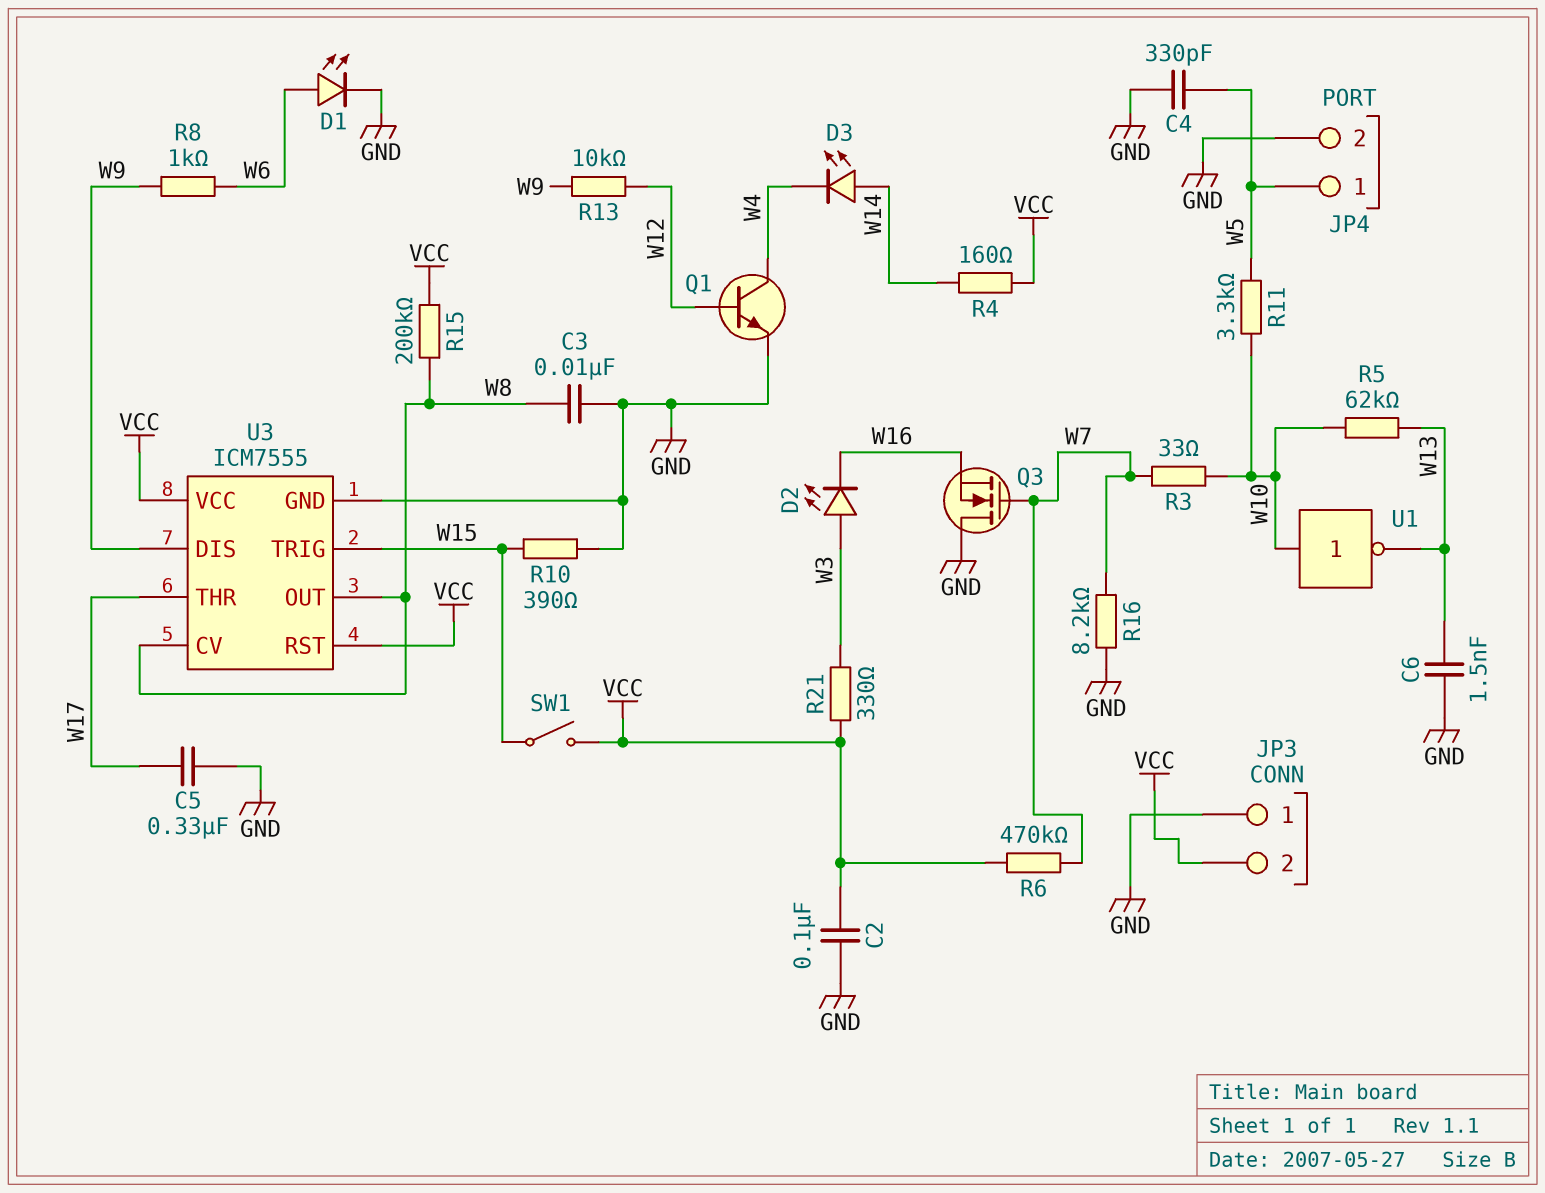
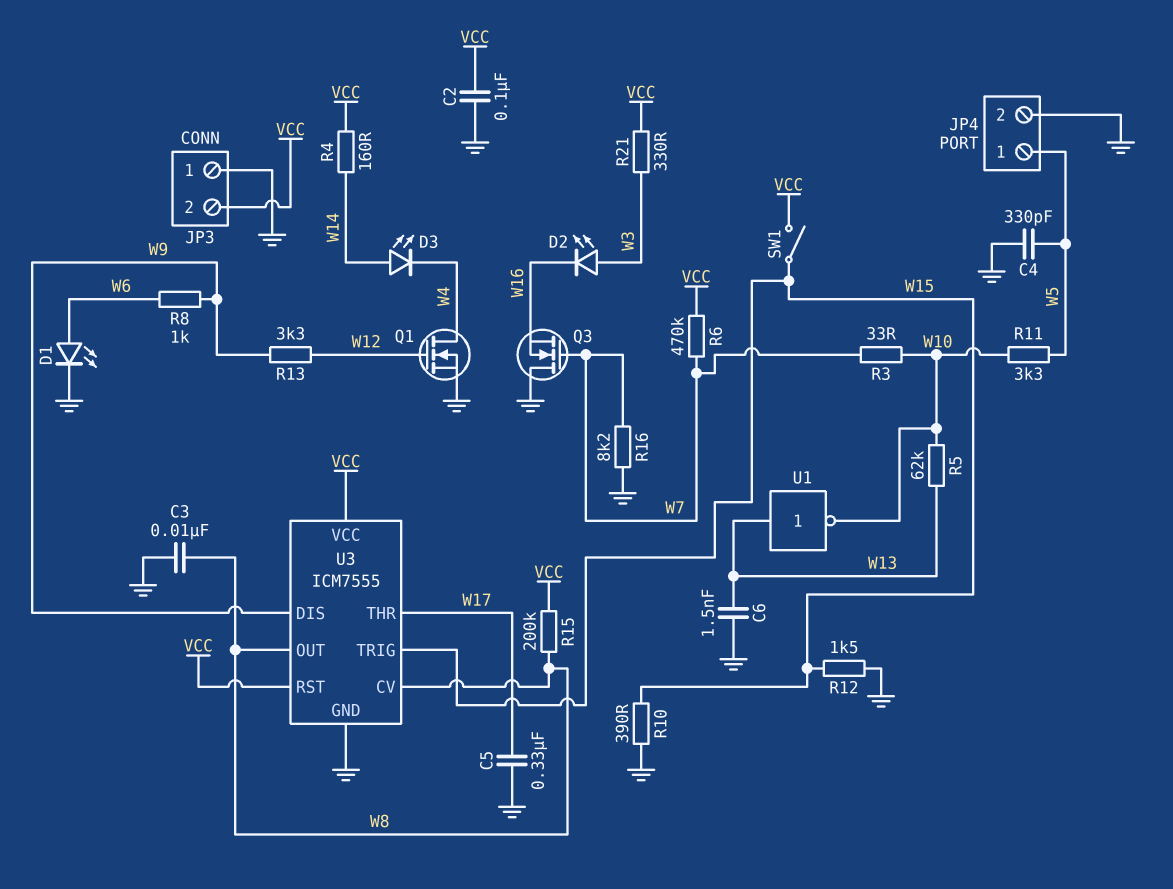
Q1: NPN (B W12, C W4, E GND) -> NMOS (G W12, D W4, S GND)
R12: none -> 1.5k (GND, W15)
R13: 10k (W9, W12) -> 3.3k (W9, W12)
U1: NOT (in W10, out W13) -> NOT (in W13, out W10)

